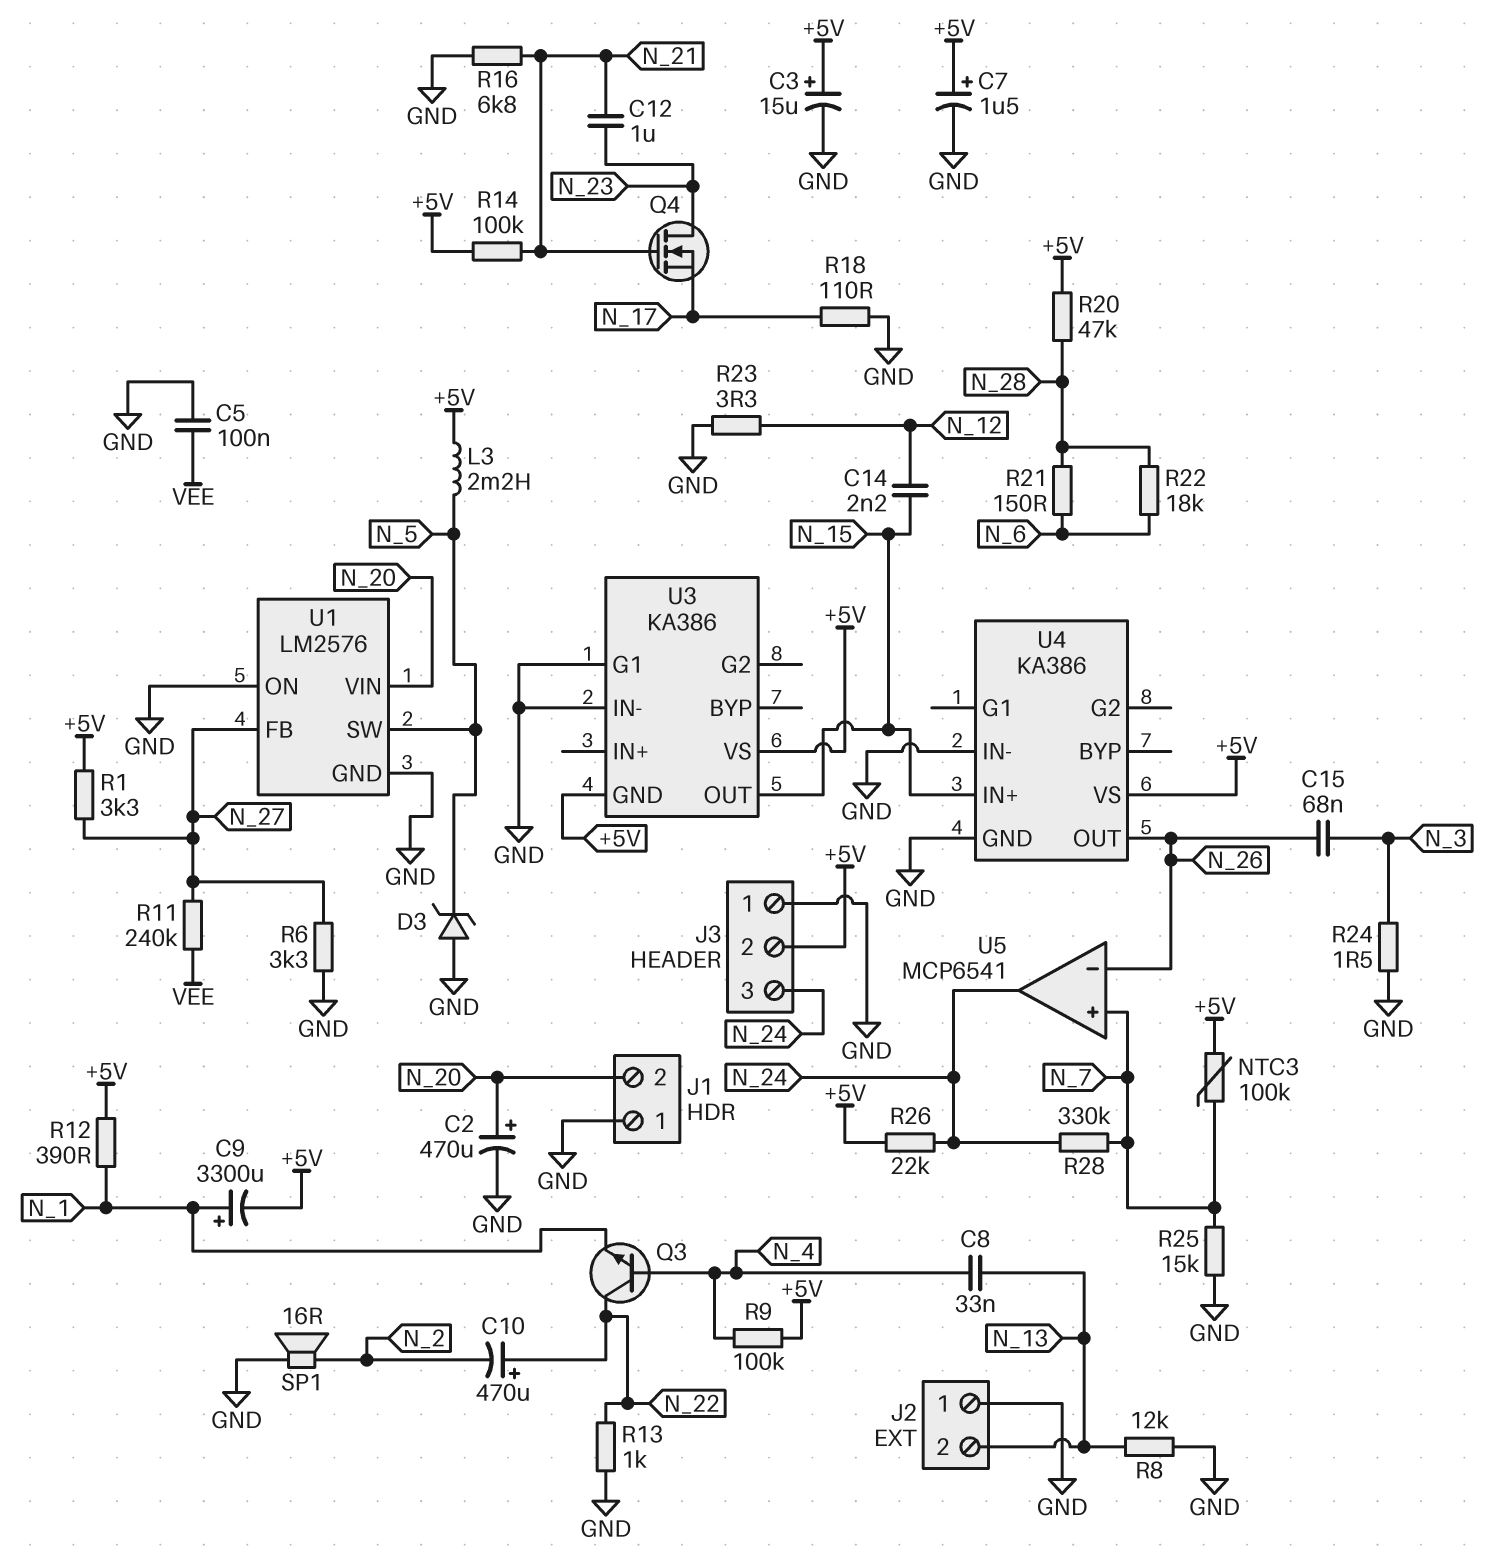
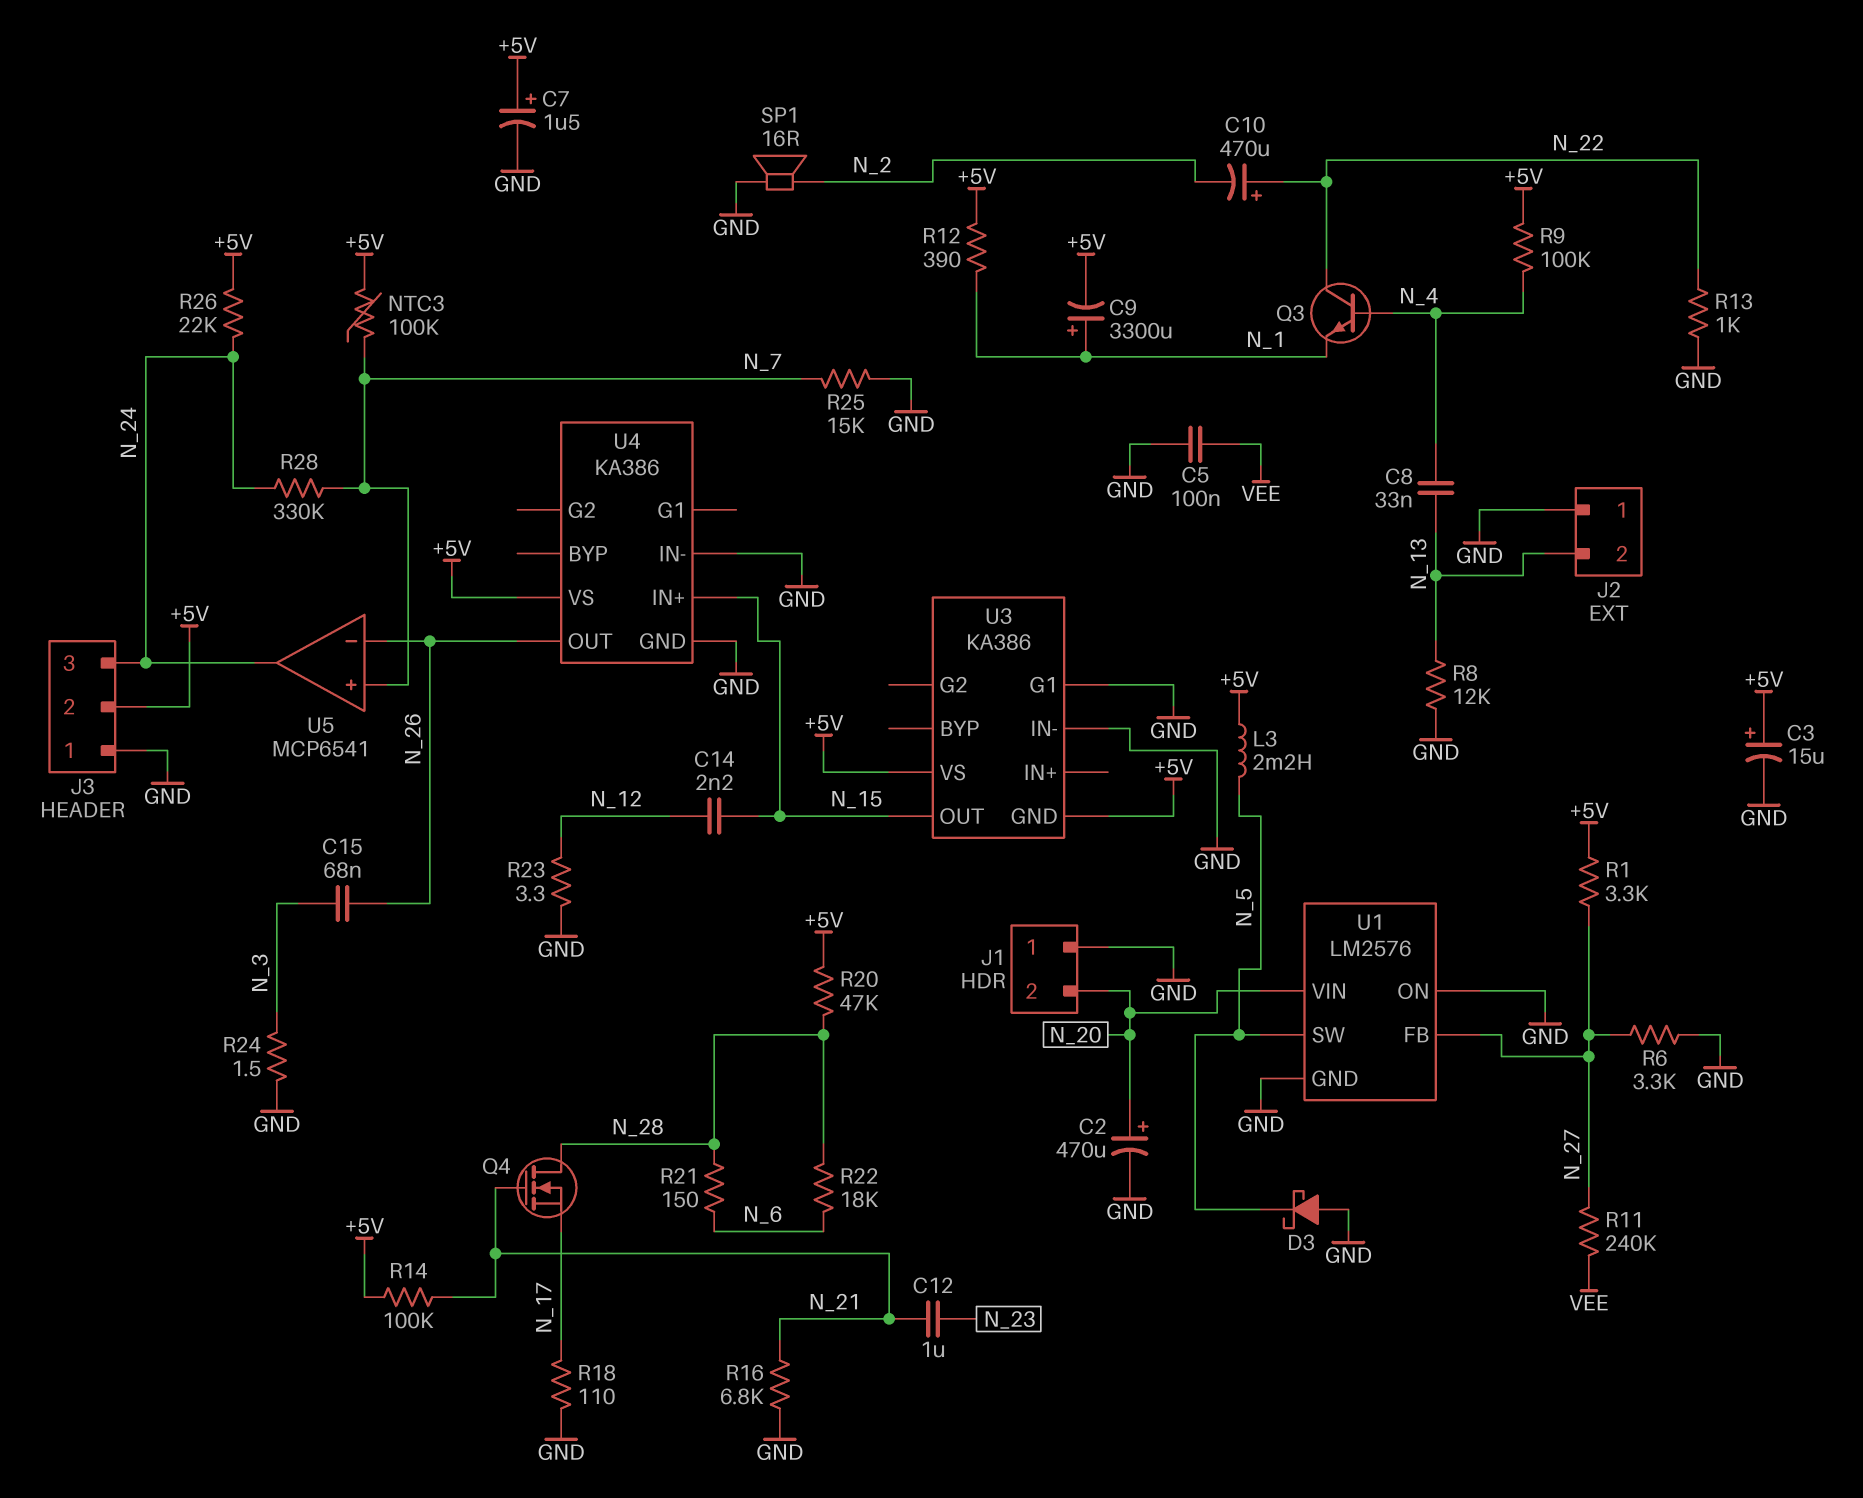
D3: zener (A GND, K N_5) -> schottky (A GND, K N_5)
Q4: NMOS (G N_21, D N_23, S N_17) -> NMOS (G N_21, D N_28, S N_17)

